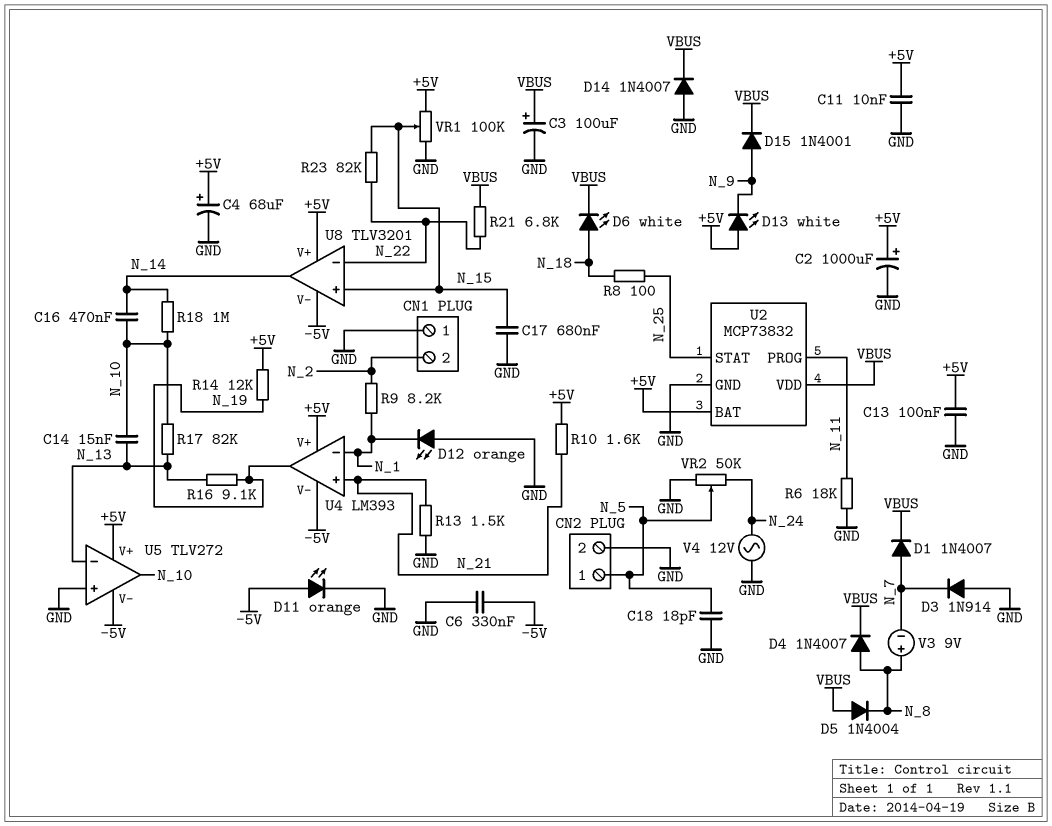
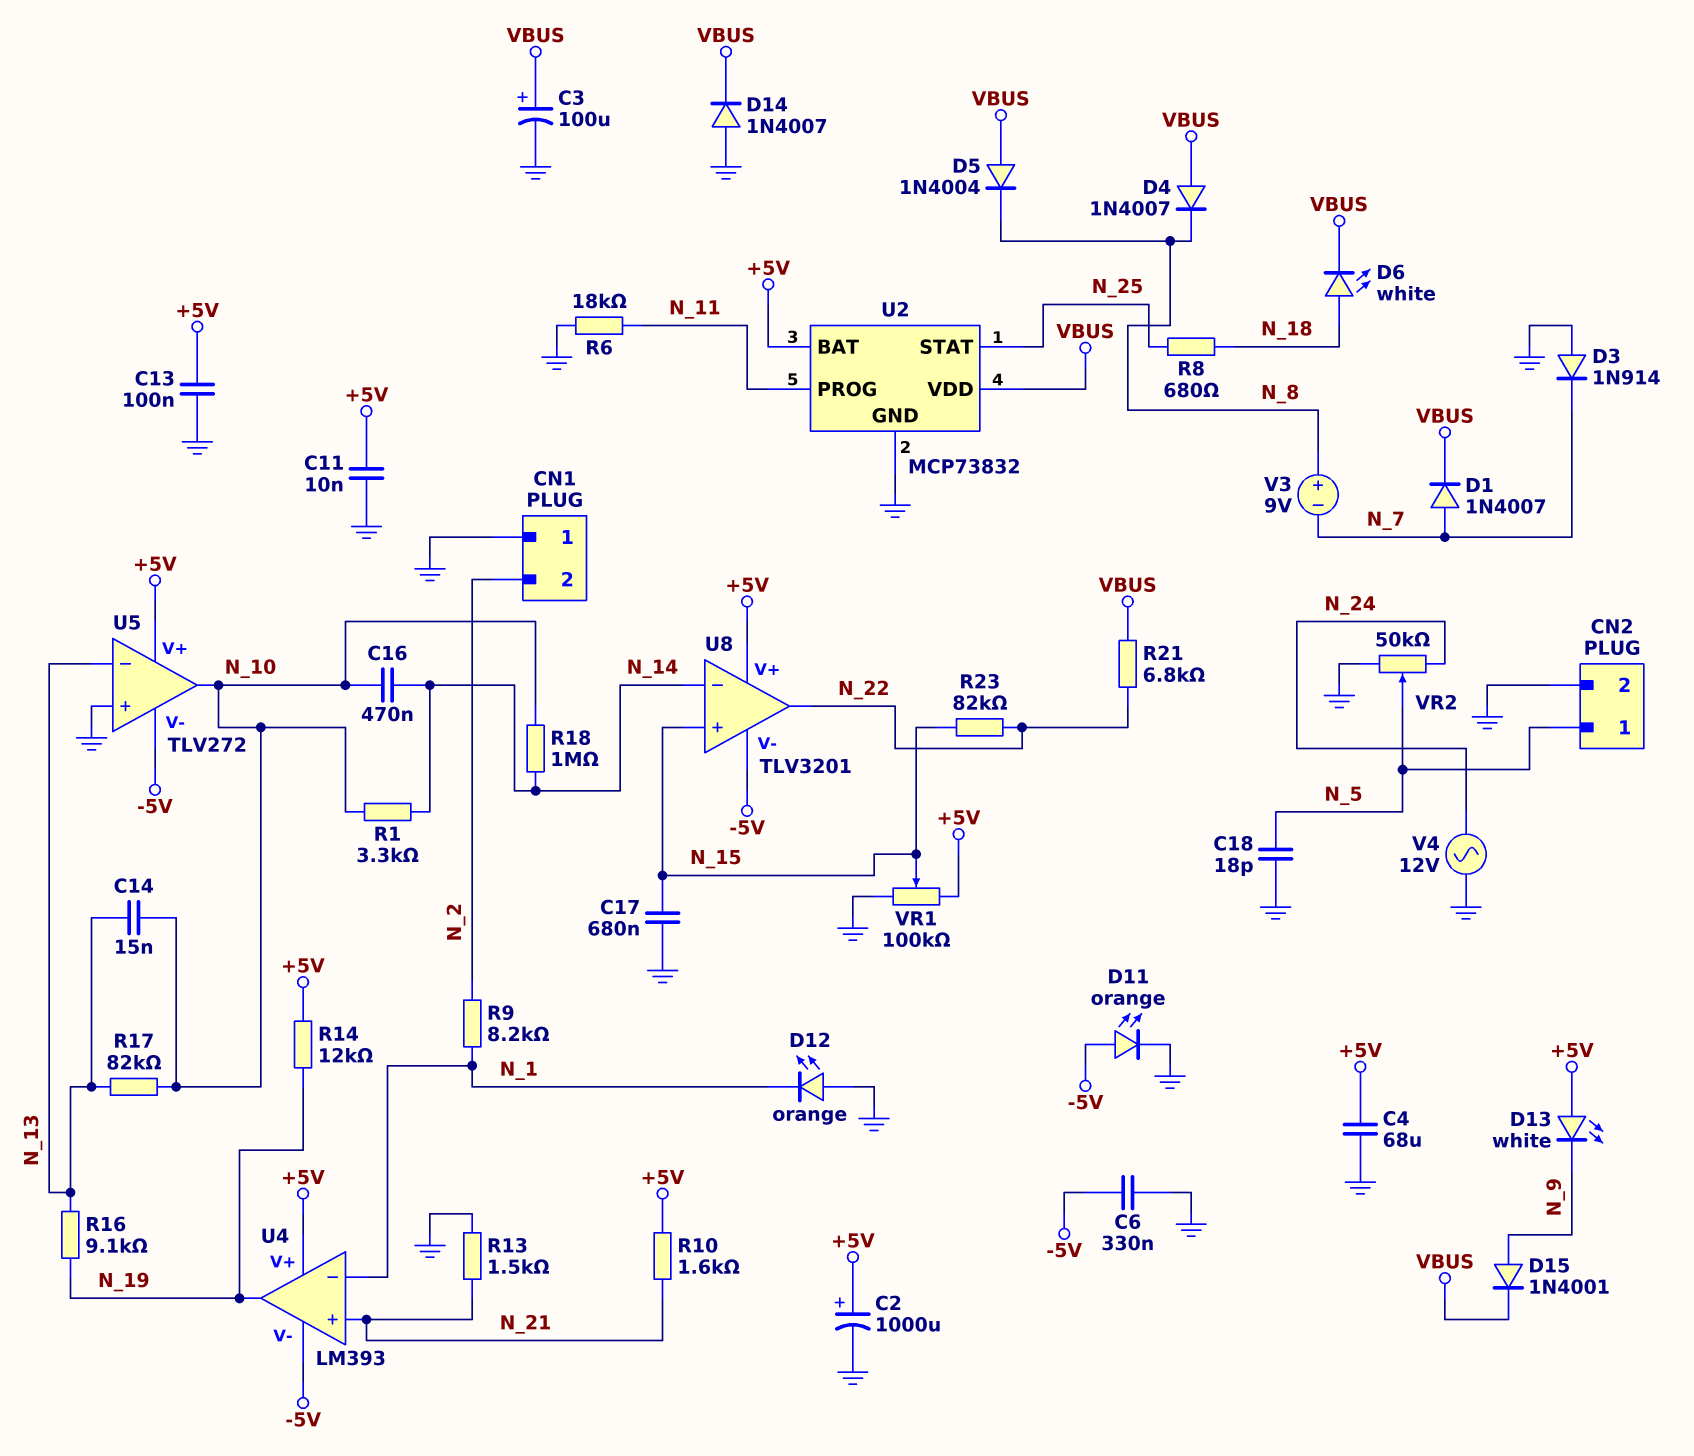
C4: 68uF (plus +5V, minus GND) -> 68uF (+5V, GND)
D4: diode 1N4007 (A N_8, K VBUS) -> diode 1N4007 (A VBUS, K N_8)
R1: none -> 3.3k (N_10, N_14)
R8: 100 (N_18, N_25) -> 680 (N_18, N_25)
U8 pin in-: N_22 -> N_14
U8 pin out: N_14 -> N_22

